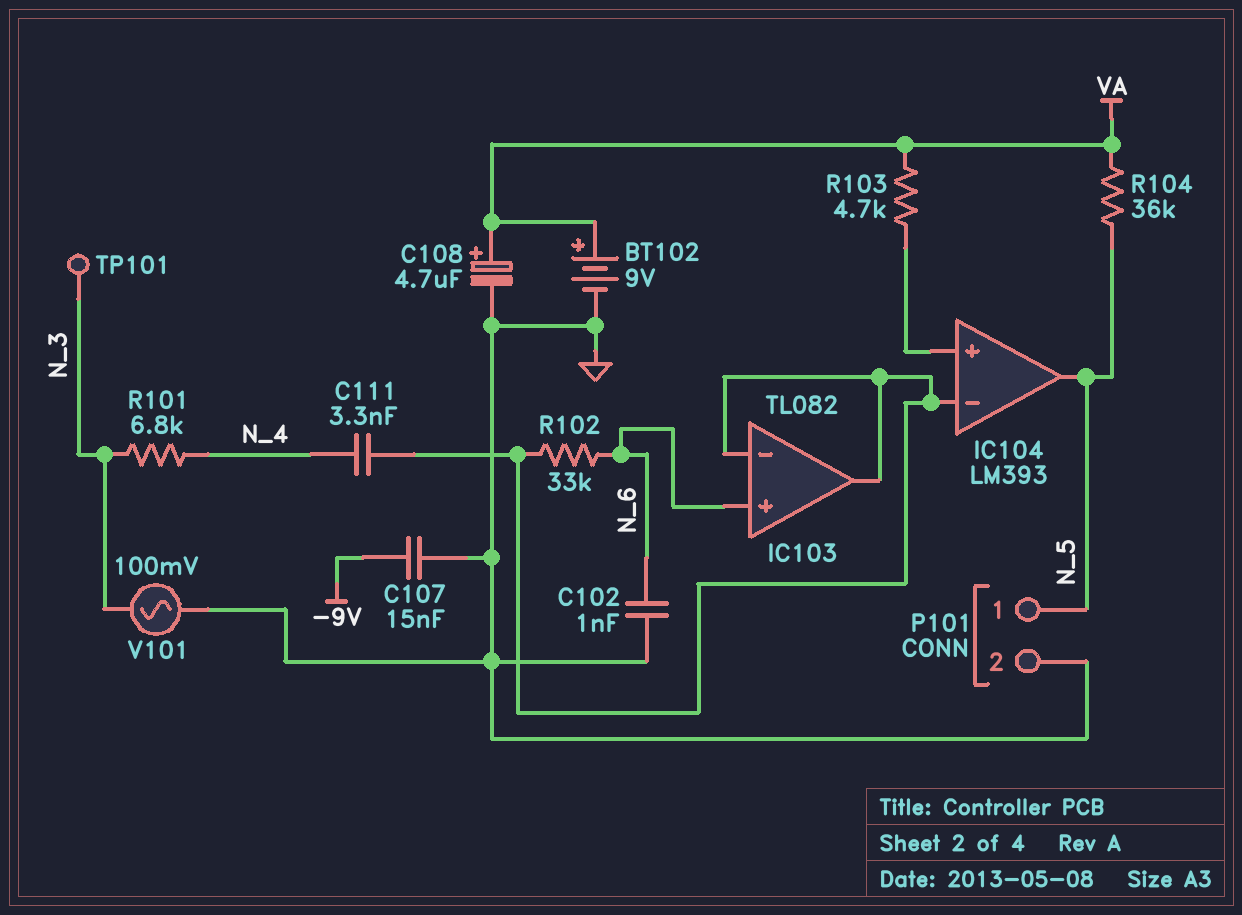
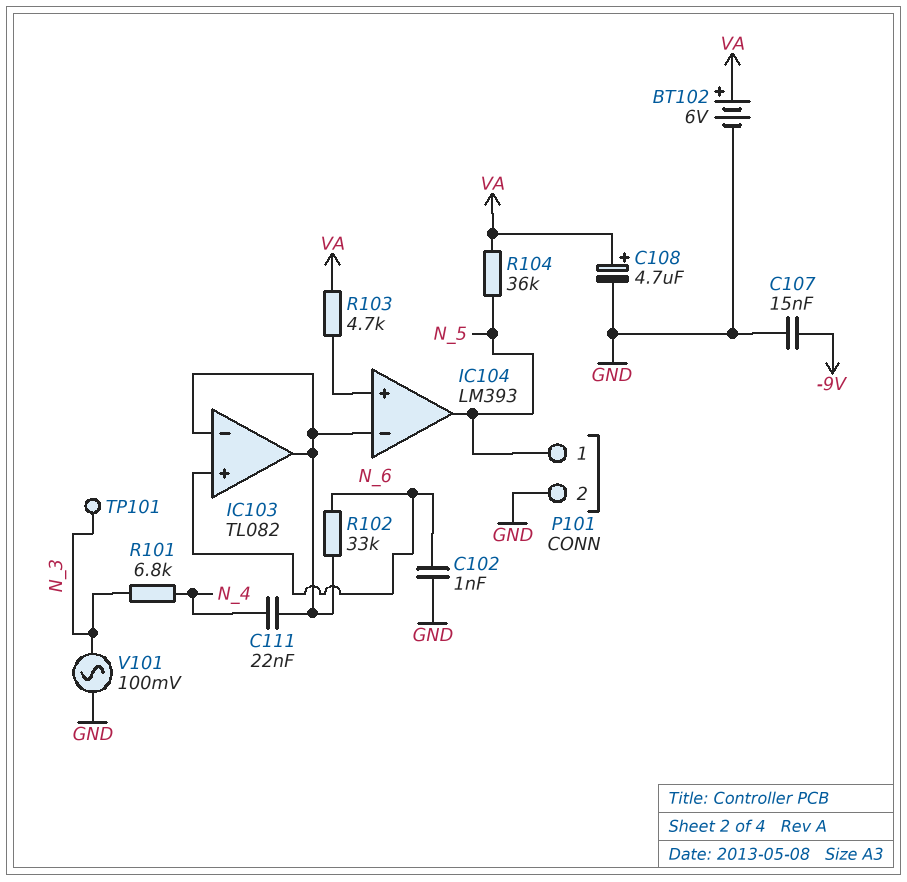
BT102: 9V (plus VA, minus GND) -> 6V (plus VA, minus GND)
C111: 3.3nF (IC103/in-, N_4) -> 22nF (IC103/in-, N_4)

